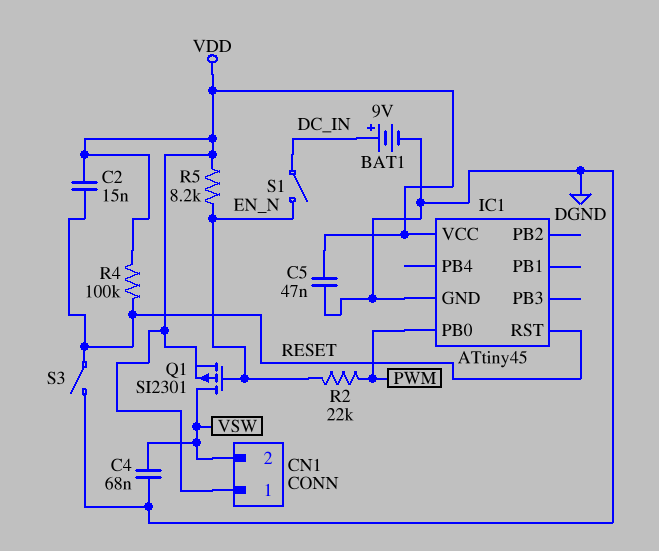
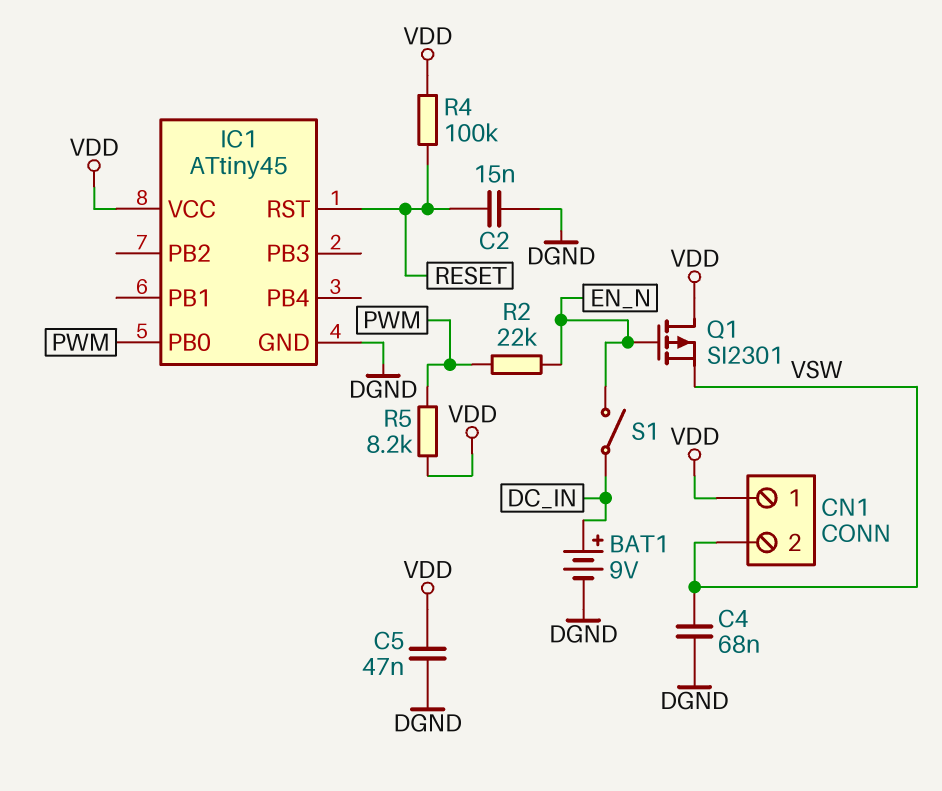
C2: 15nF (RESET, VDD) -> 15nF (DGND, RESET)
Q1: PMOS SI2301 (G EN_N, D VSW, S VDD) -> PMOS SI2301 (G EN_N, D VDD, S VSW)
R5: 8.2k (EN_N, VDD) -> 8.2k (PWM, VDD)
S3: switch (DGND, RESET) -> none

